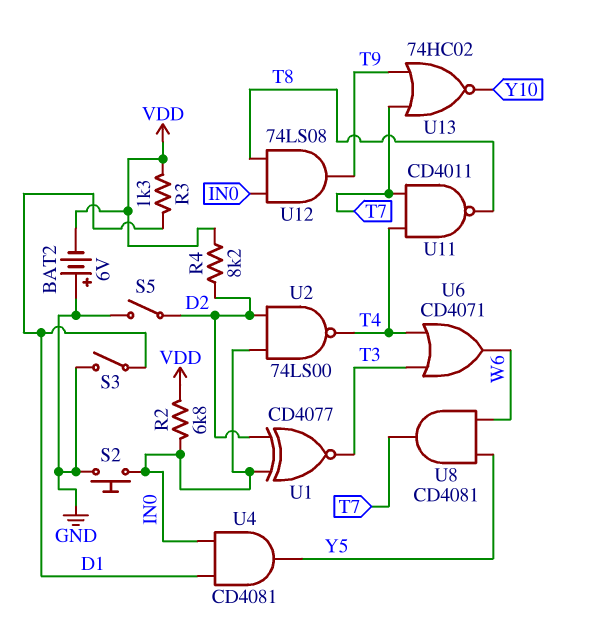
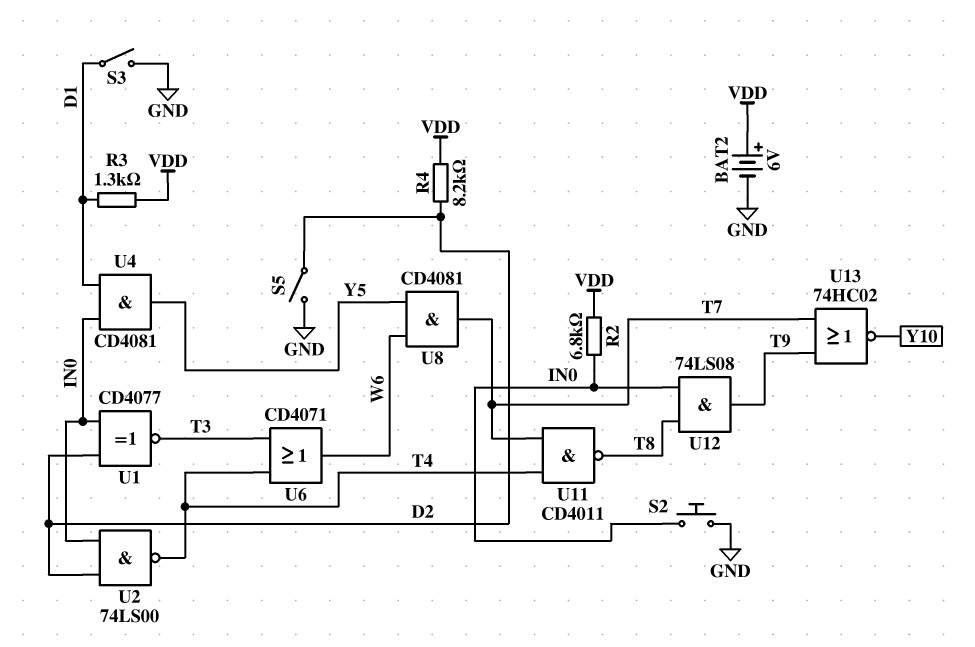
BAT2: 6V (plus GND, minus VDD) -> 6V (plus VDD, minus GND)

